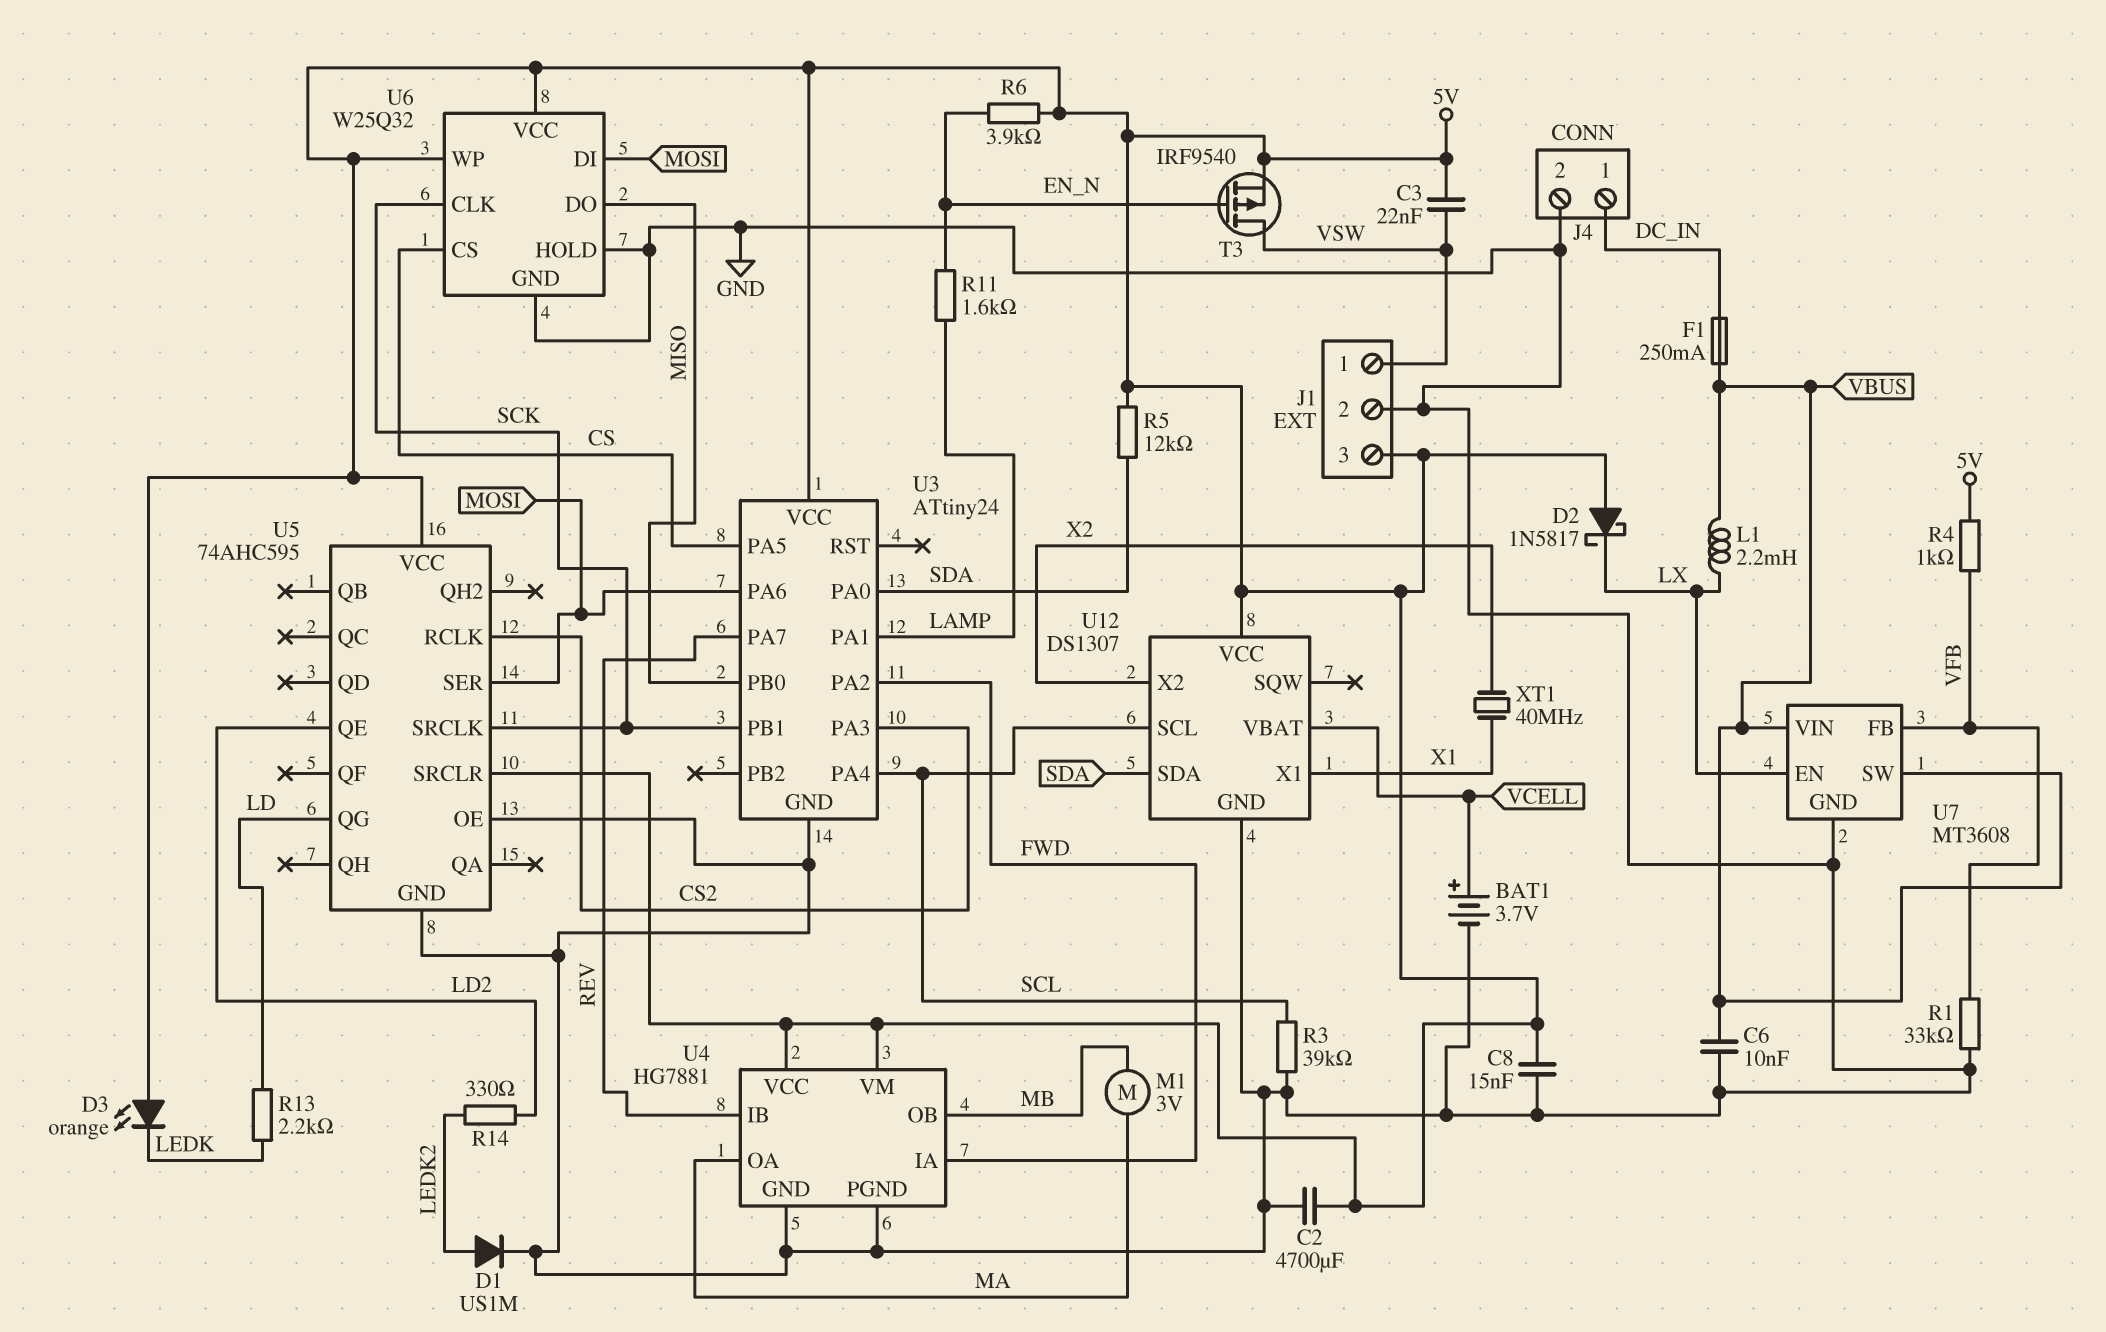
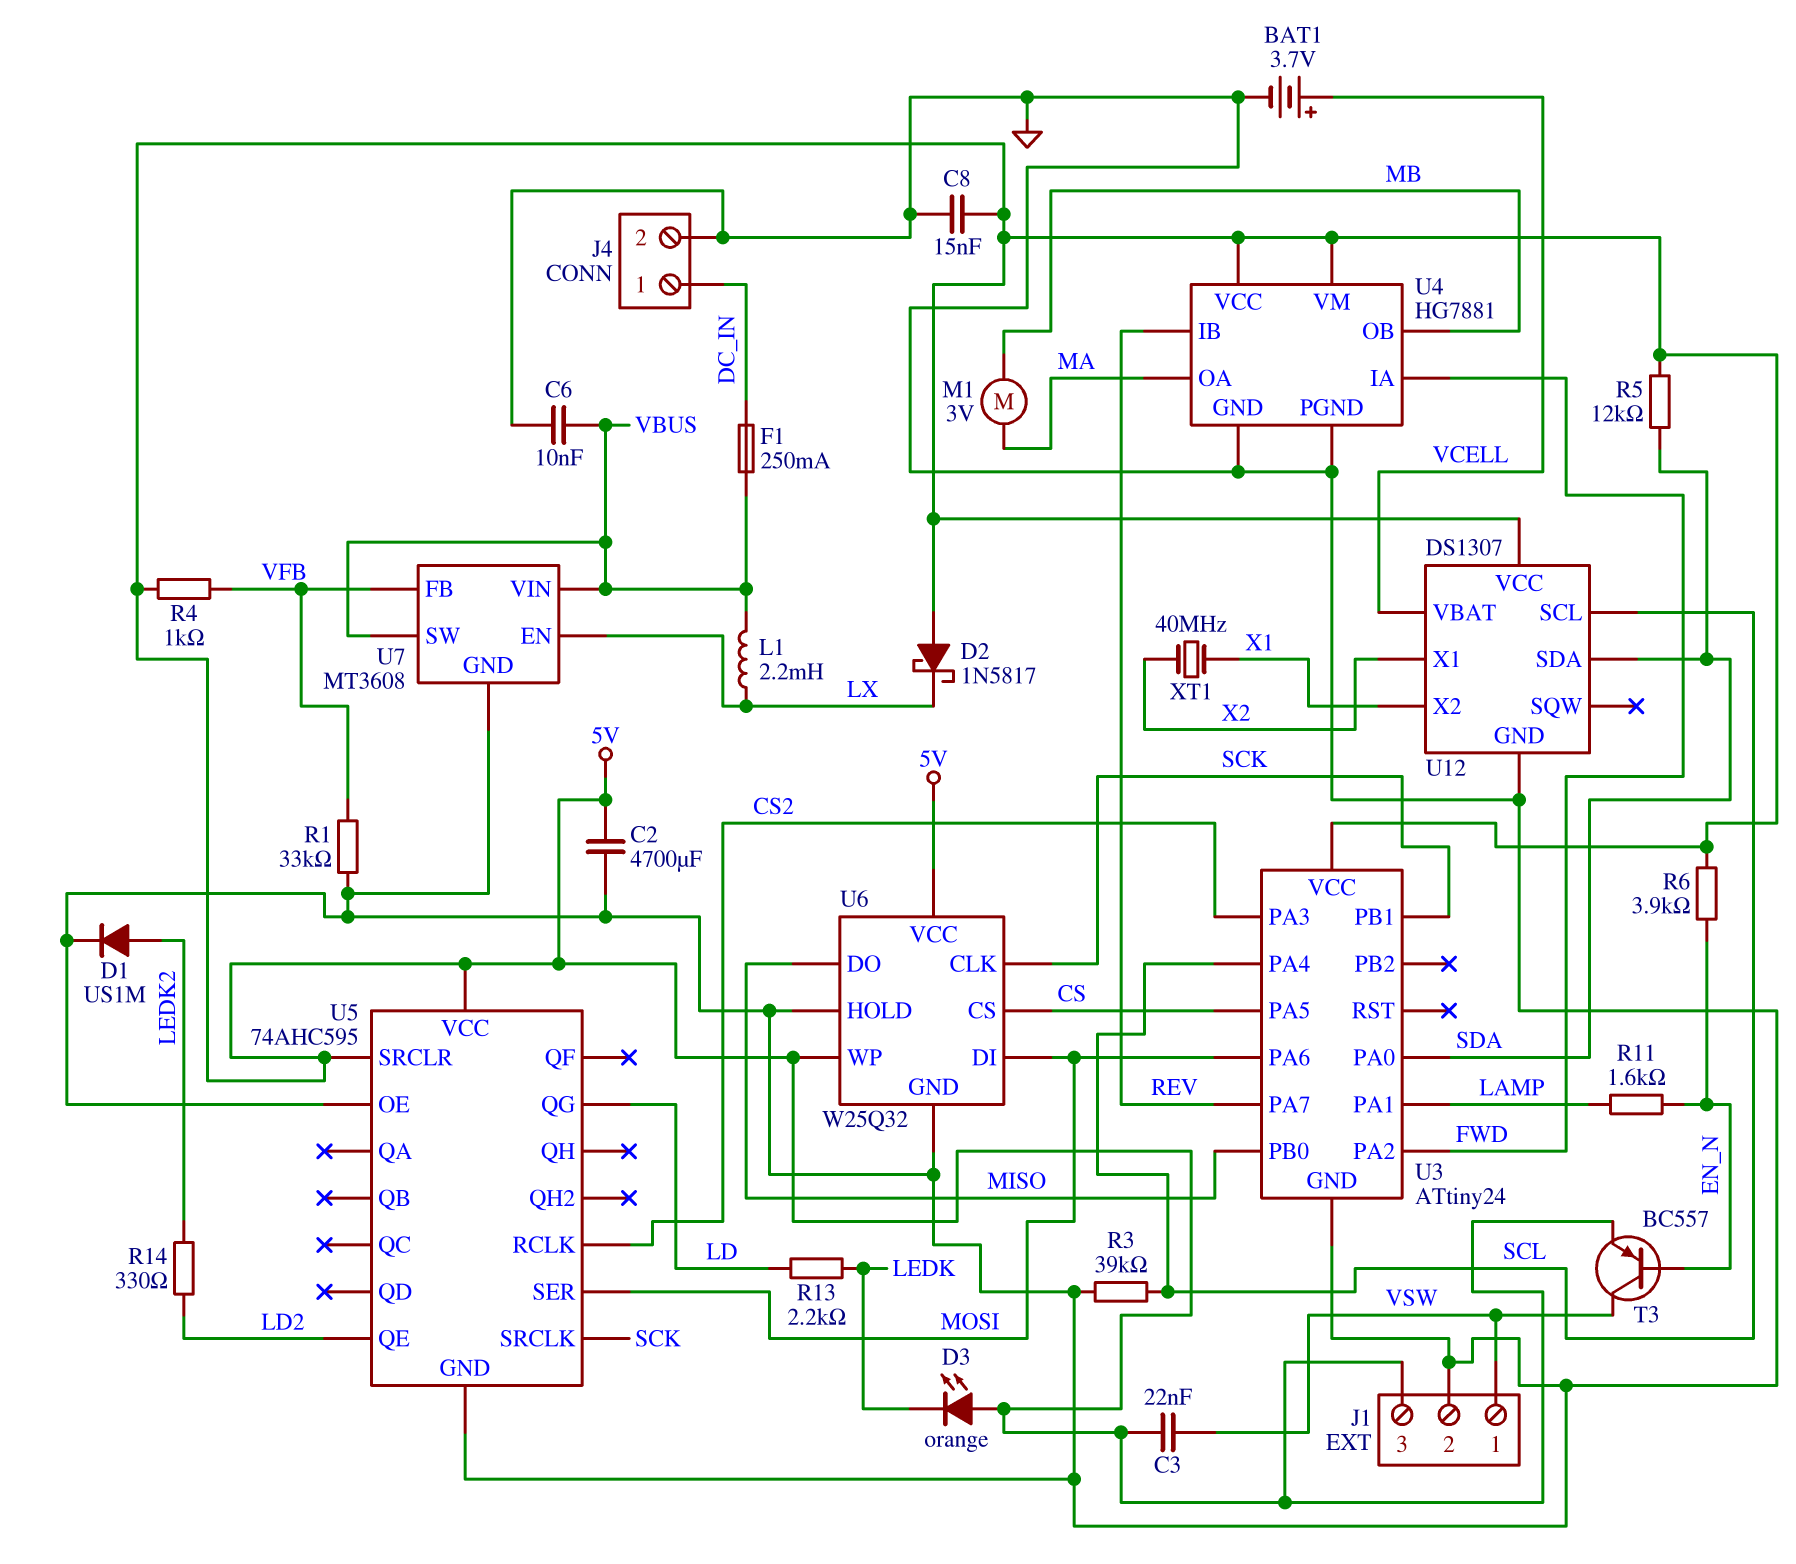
T3: PMOS IRF9540 (G EN_N, D VSW, S 5V) -> PNP BC557 (B EN_N, C VSW, E 5V)
U12 pin X1: X1 -> X2
U12 pin X2: X2 -> X1

